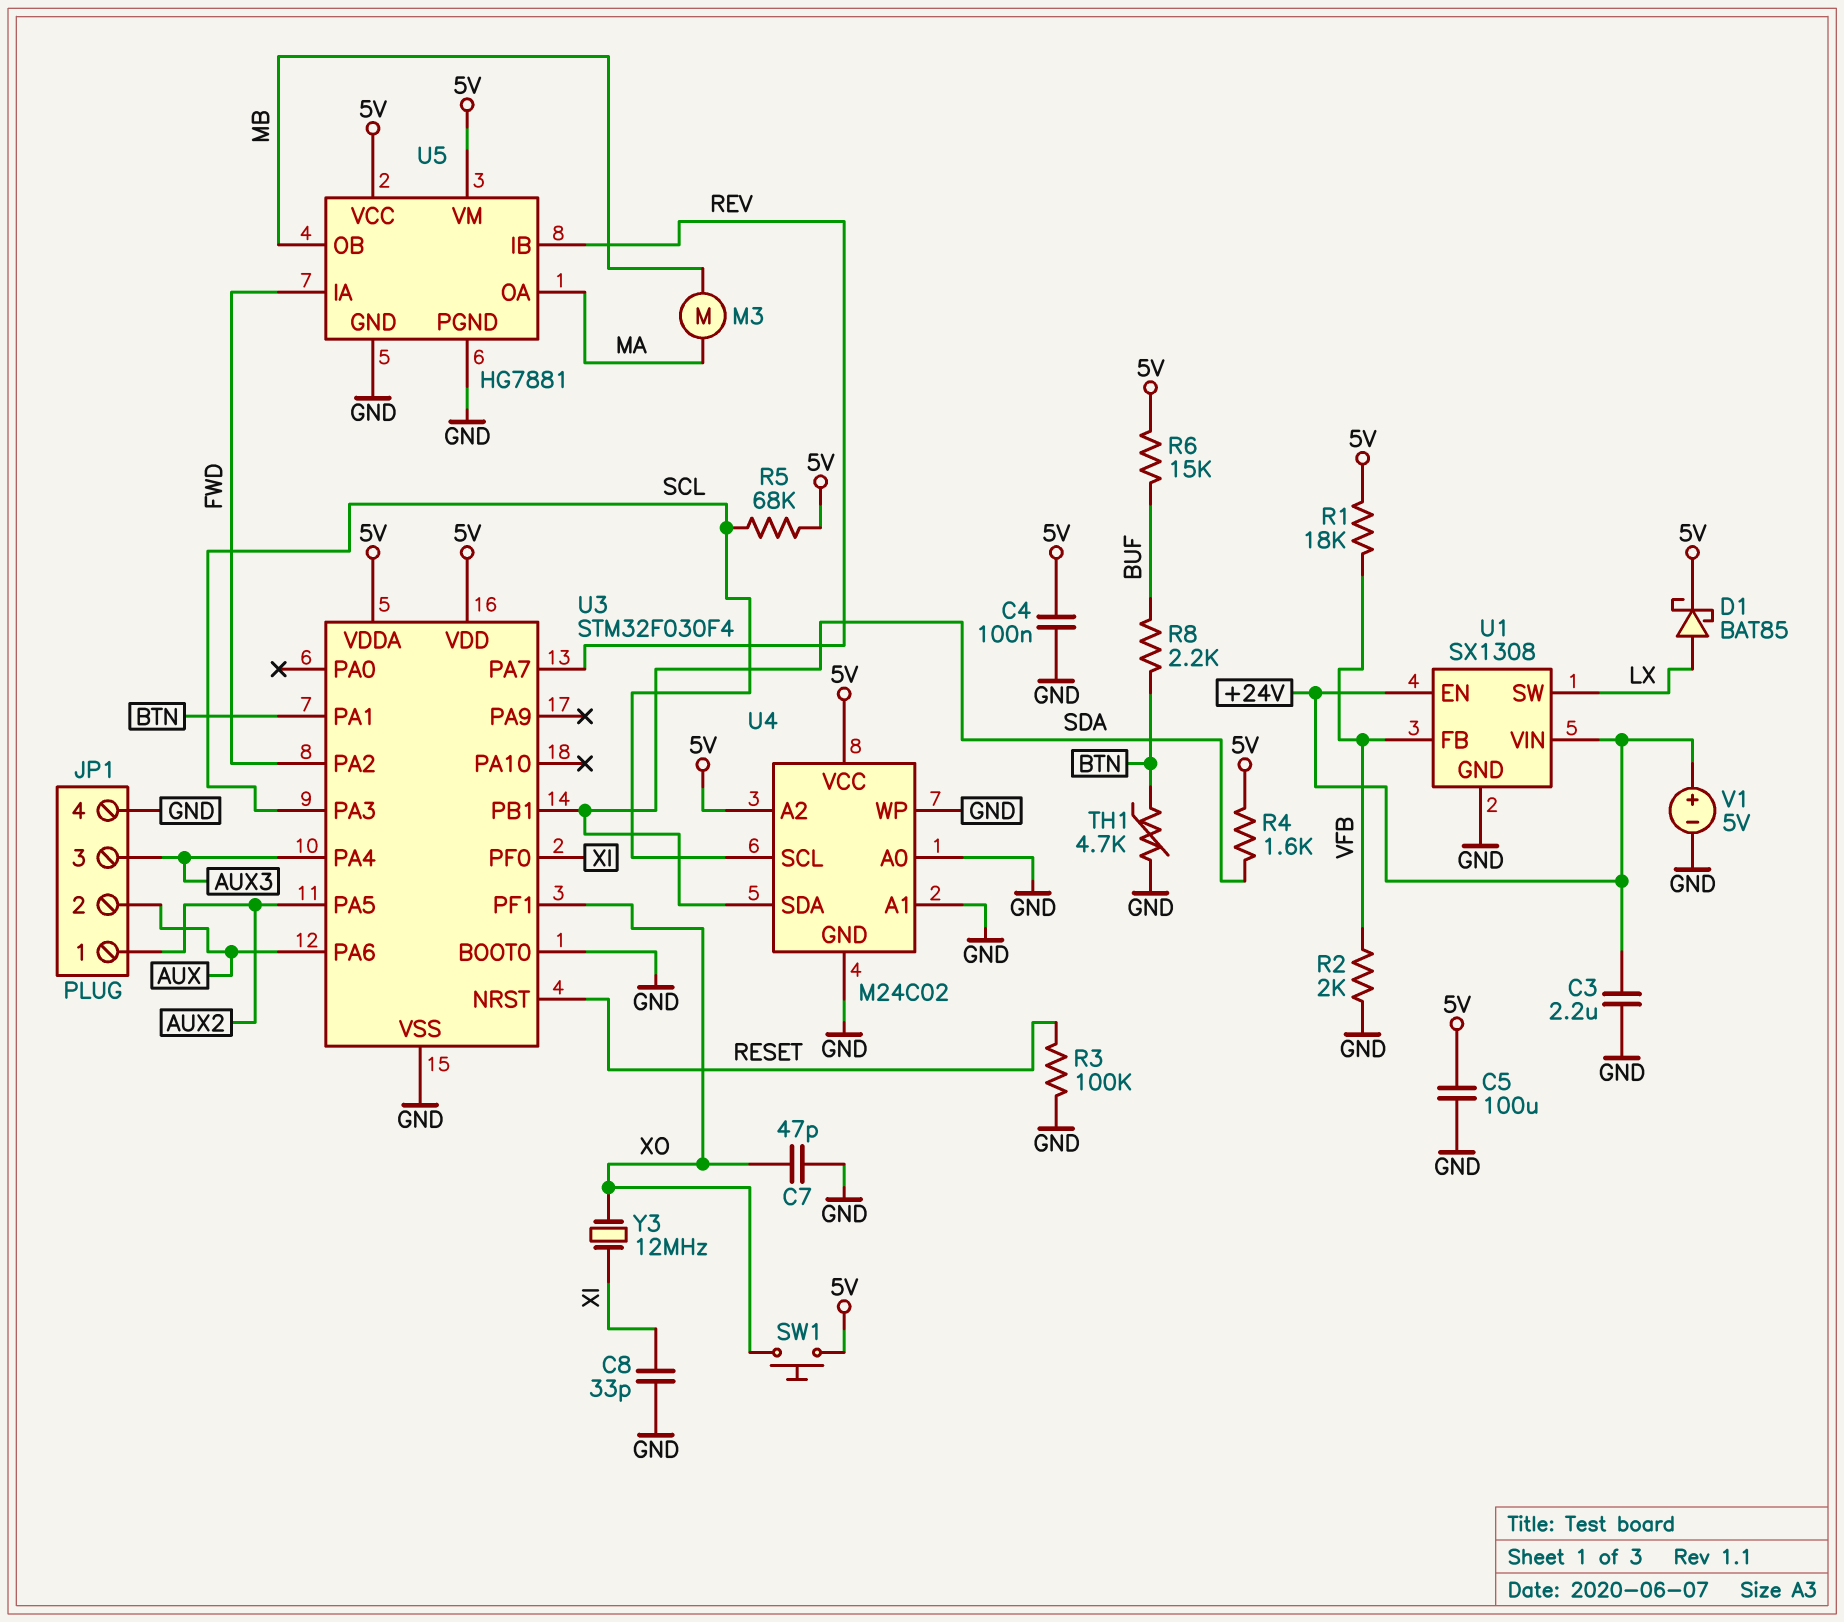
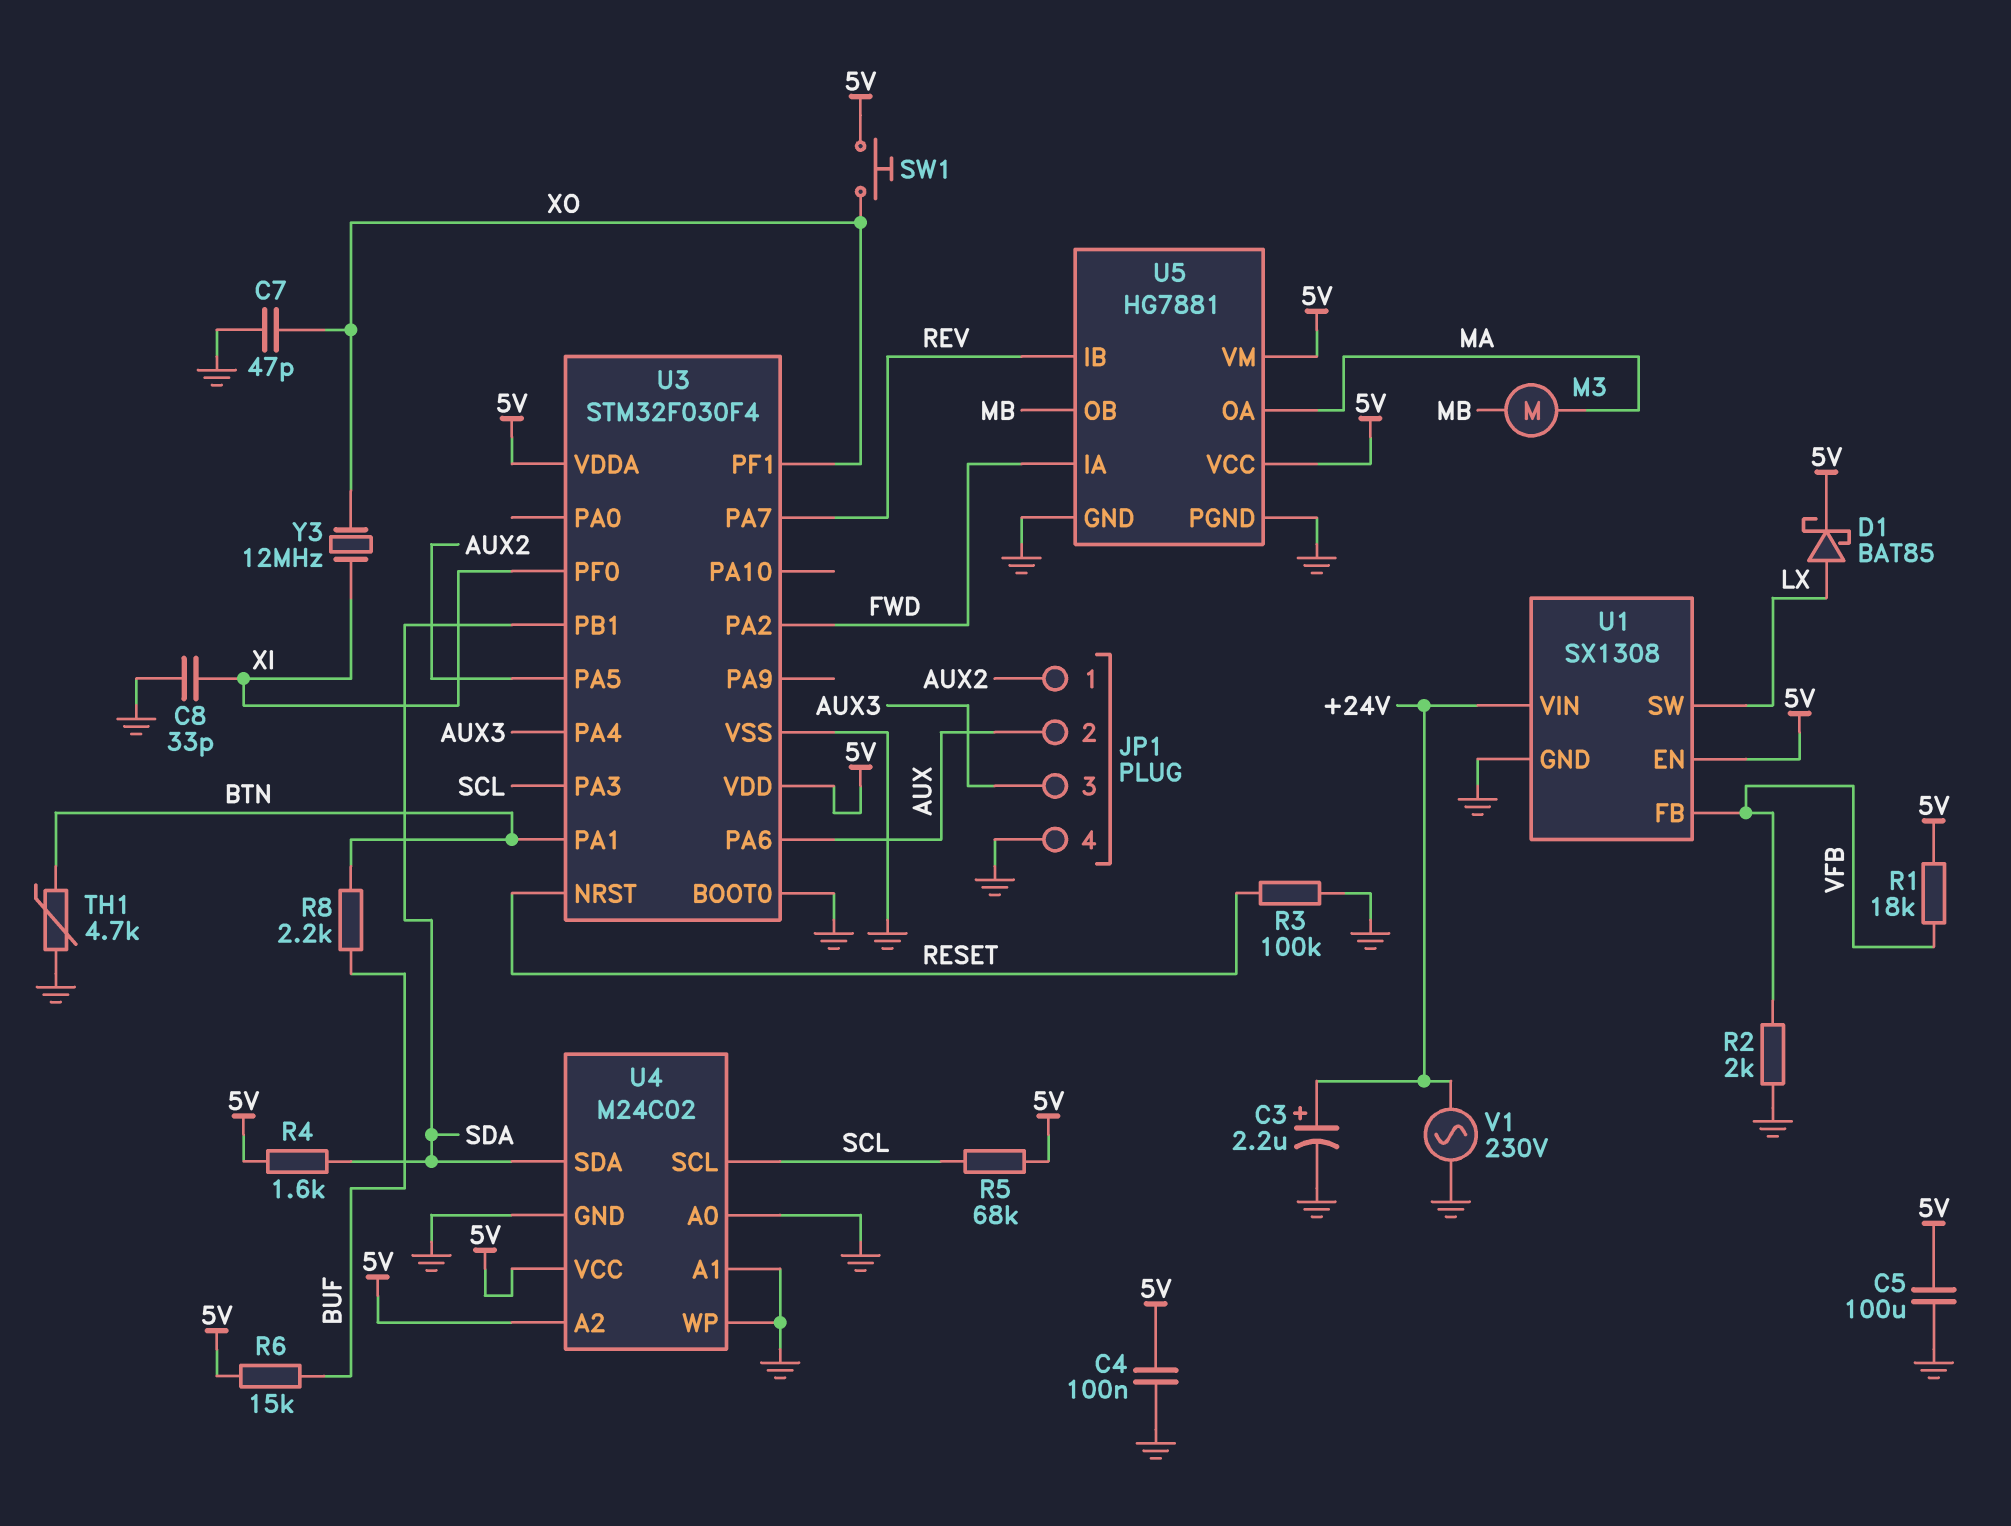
C3: 2.2uF (+24V, GND) -> 2.2uF (plus +24V, minus GND)
U1 pin EN: +24V -> 5V
V1: 5V (plus +24V, minus GND) -> AC 230V (+24V, GND)

